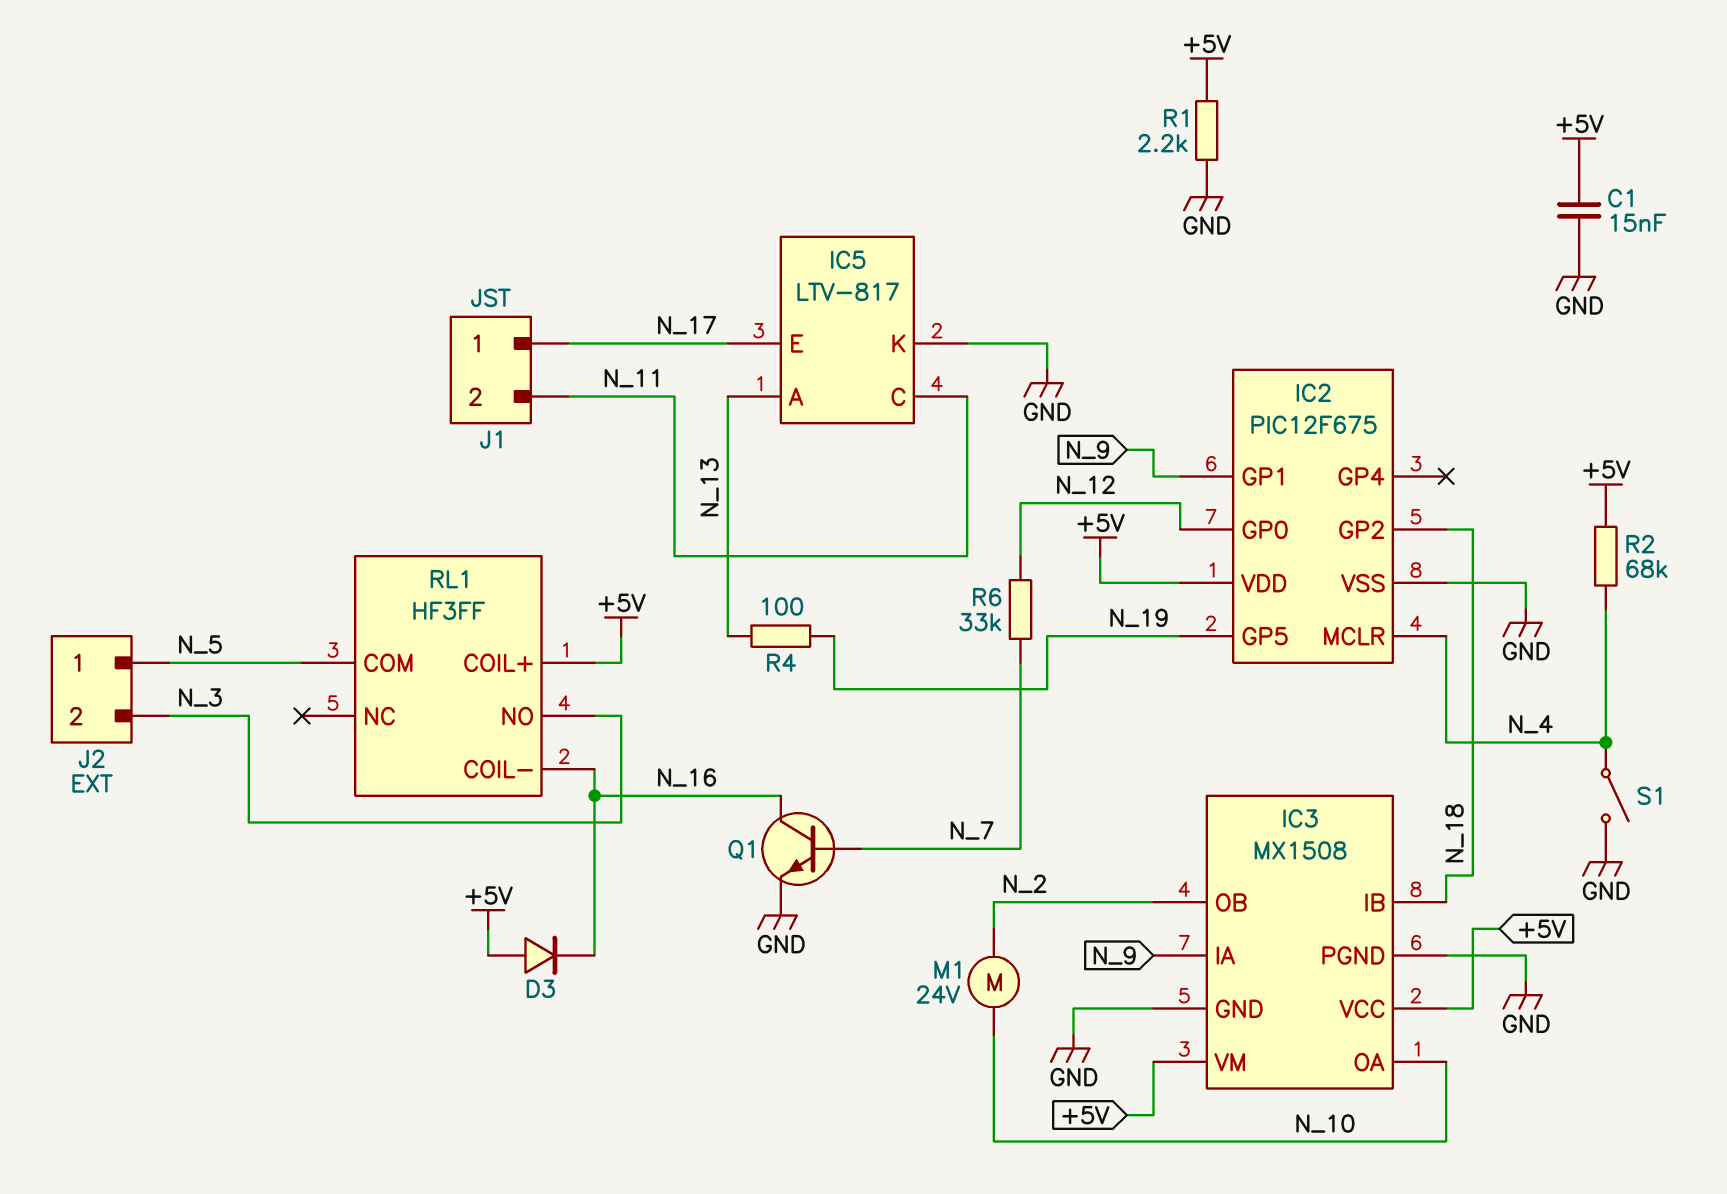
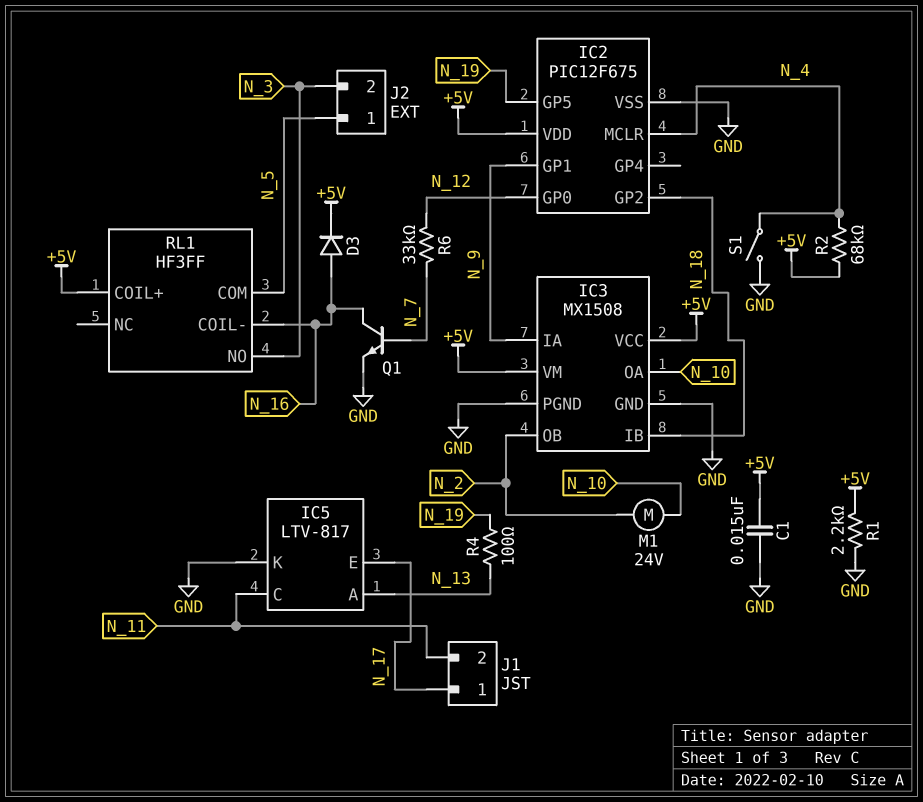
D3: diode (A +5V, K N_16) -> diode (A N_16, K +5V)

